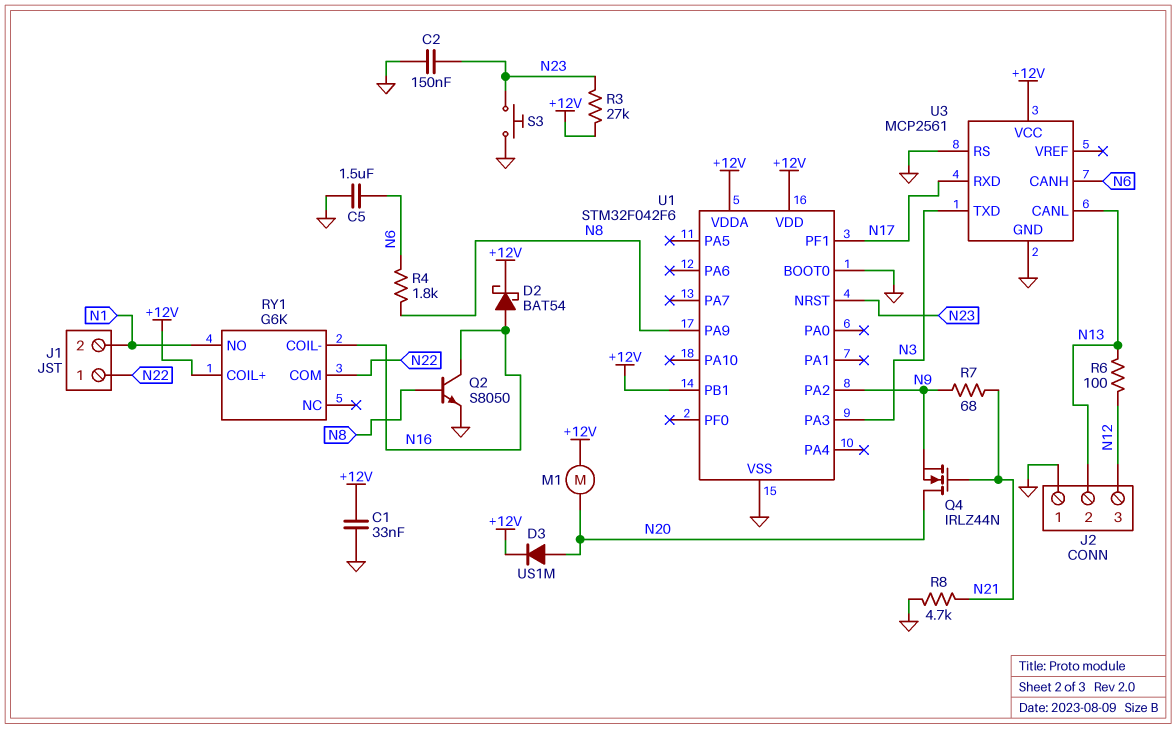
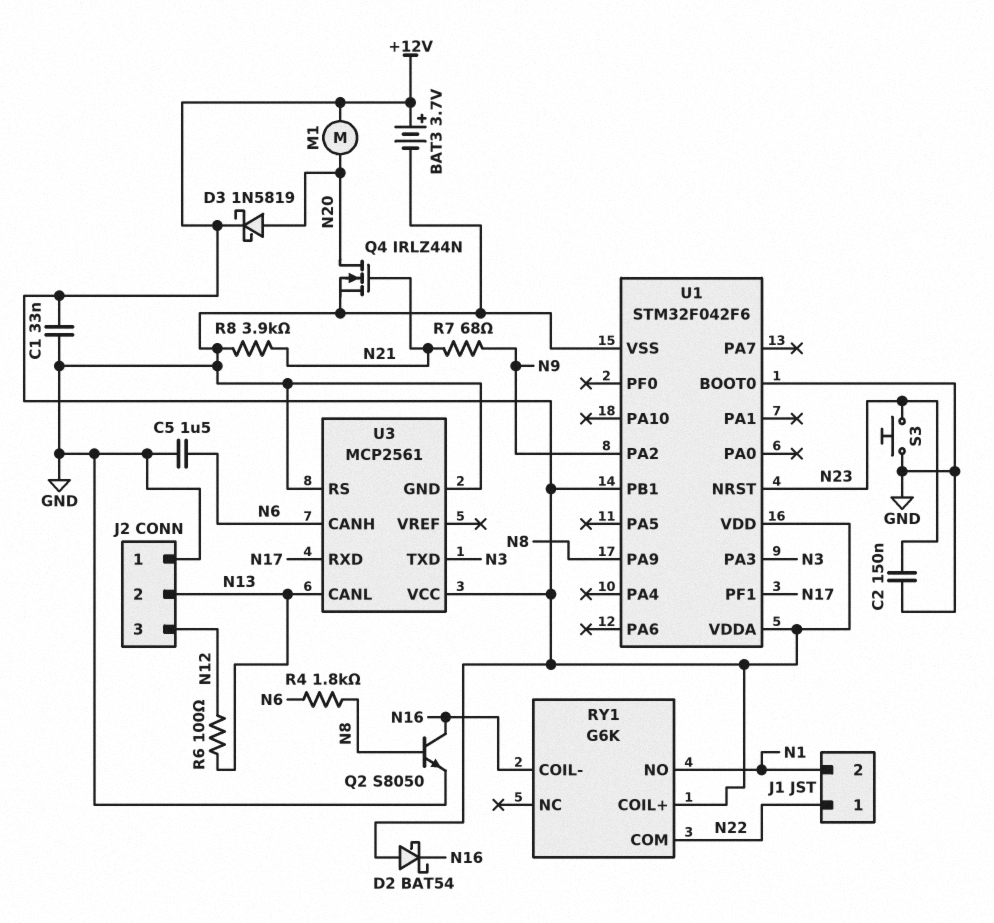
BAT3: none -> 3.7V (plus +12V, minus GND)
D2: schottky BAT54 (A N16, K +12V) -> schottky BAT54 (A +12V, K N16)
D3: diode US1M (A N20, K +12V) -> schottky 1N5819 (A N20, K +12V)
Q4: NMOS IRLZ44N (G N21, D N20, S N9) -> NMOS IRLZ44N (G N21, D N20, S GND)
R3: 27k (+12V, N23) -> none
R8: 4.7k (GND, N21) -> 3.9k (GND, N21)

